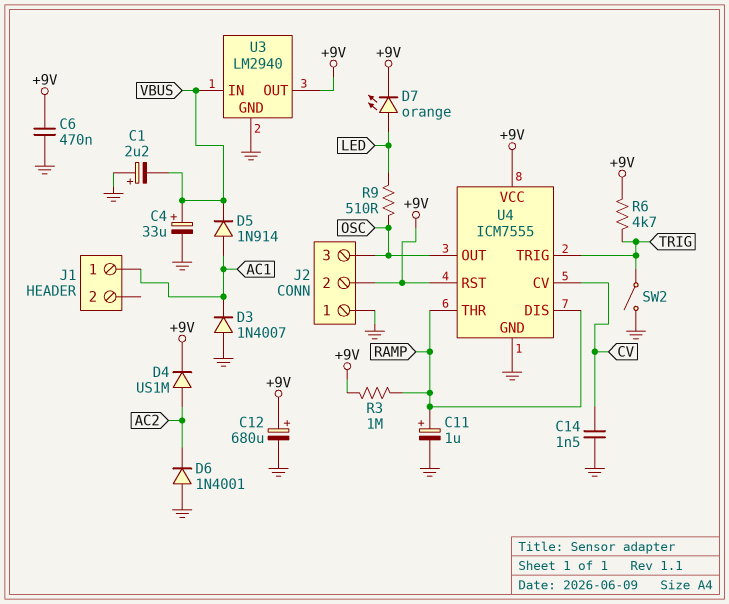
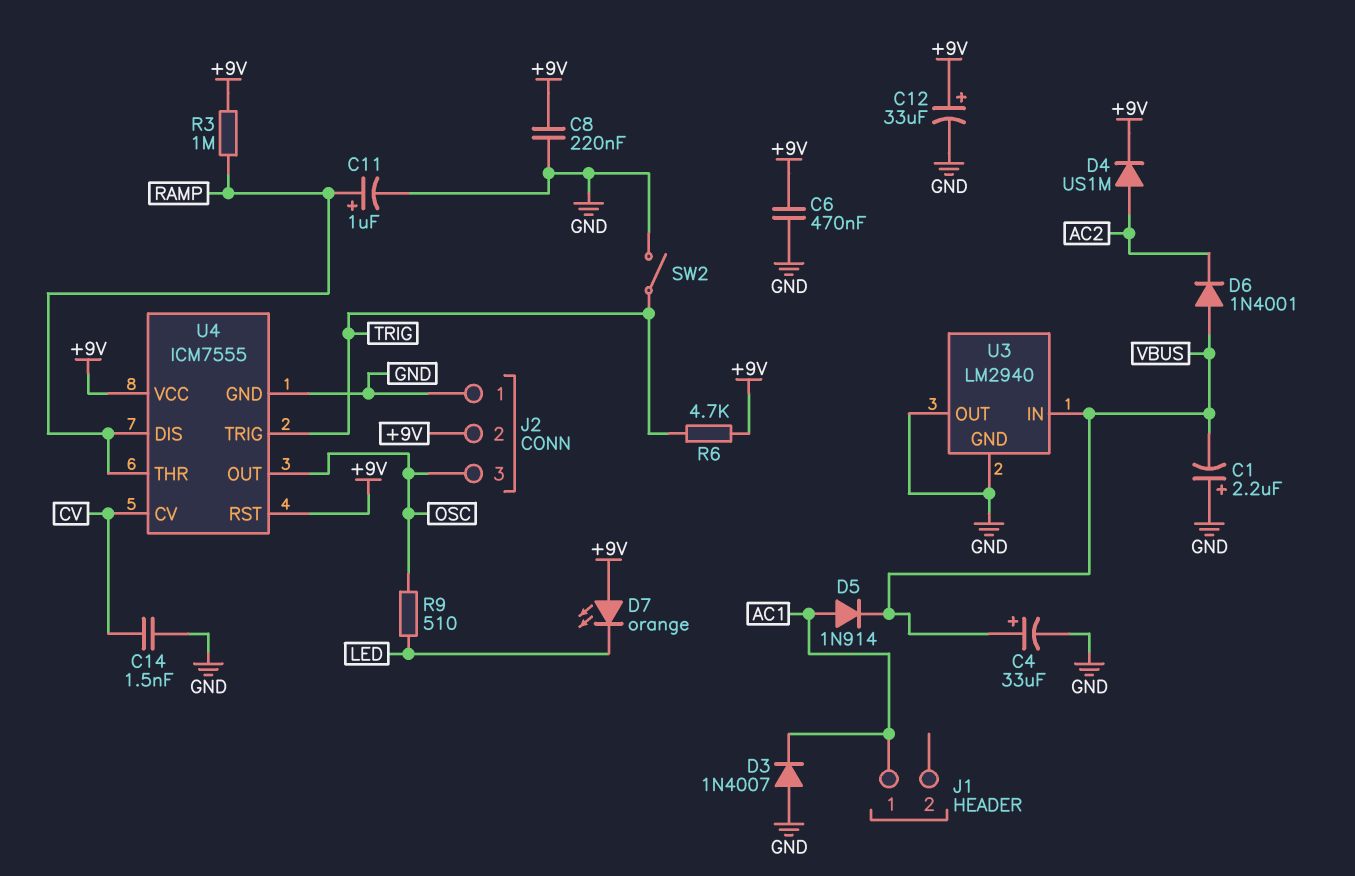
C8: none -> 220nF (+9V, GND)
C12: 680uF (plus +9V, minus GND) -> 33uF (plus +9V, minus GND)
D6: diode 1N4001 (A GND, K AC2) -> diode 1N4001 (A VBUS, K AC2)
D7: LED orange (A LED, K +9V) -> LED orange (A +9V, K LED)
U3 pin OUT: +9V -> GND

